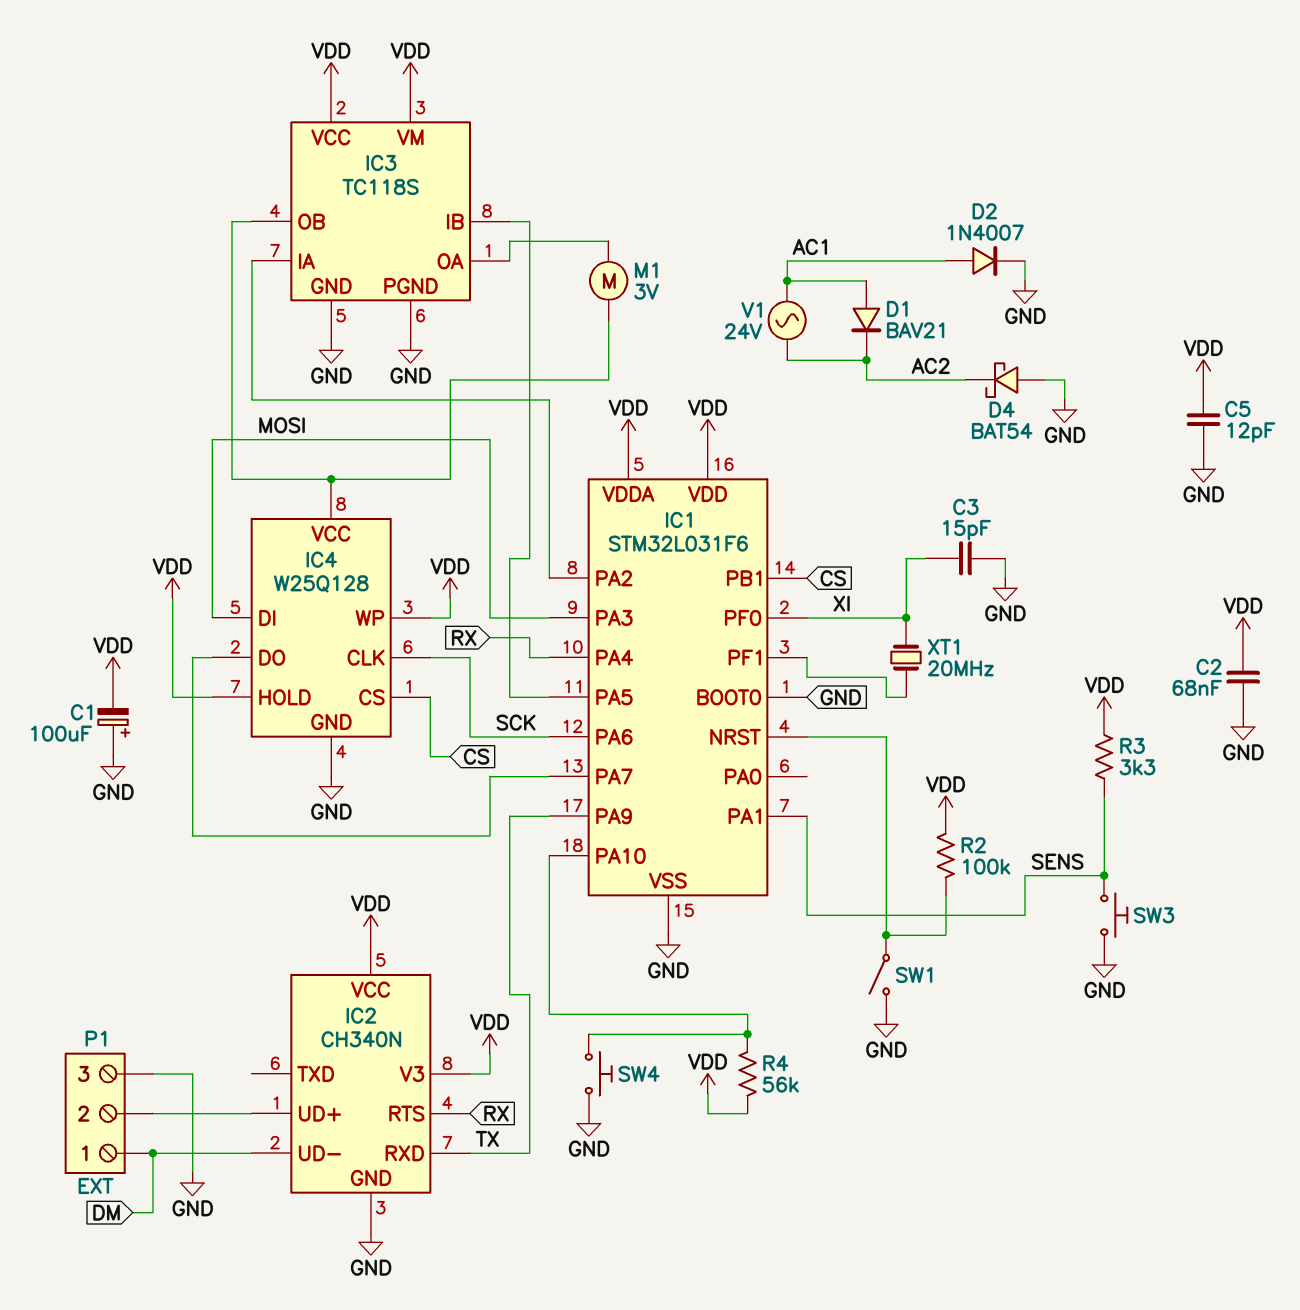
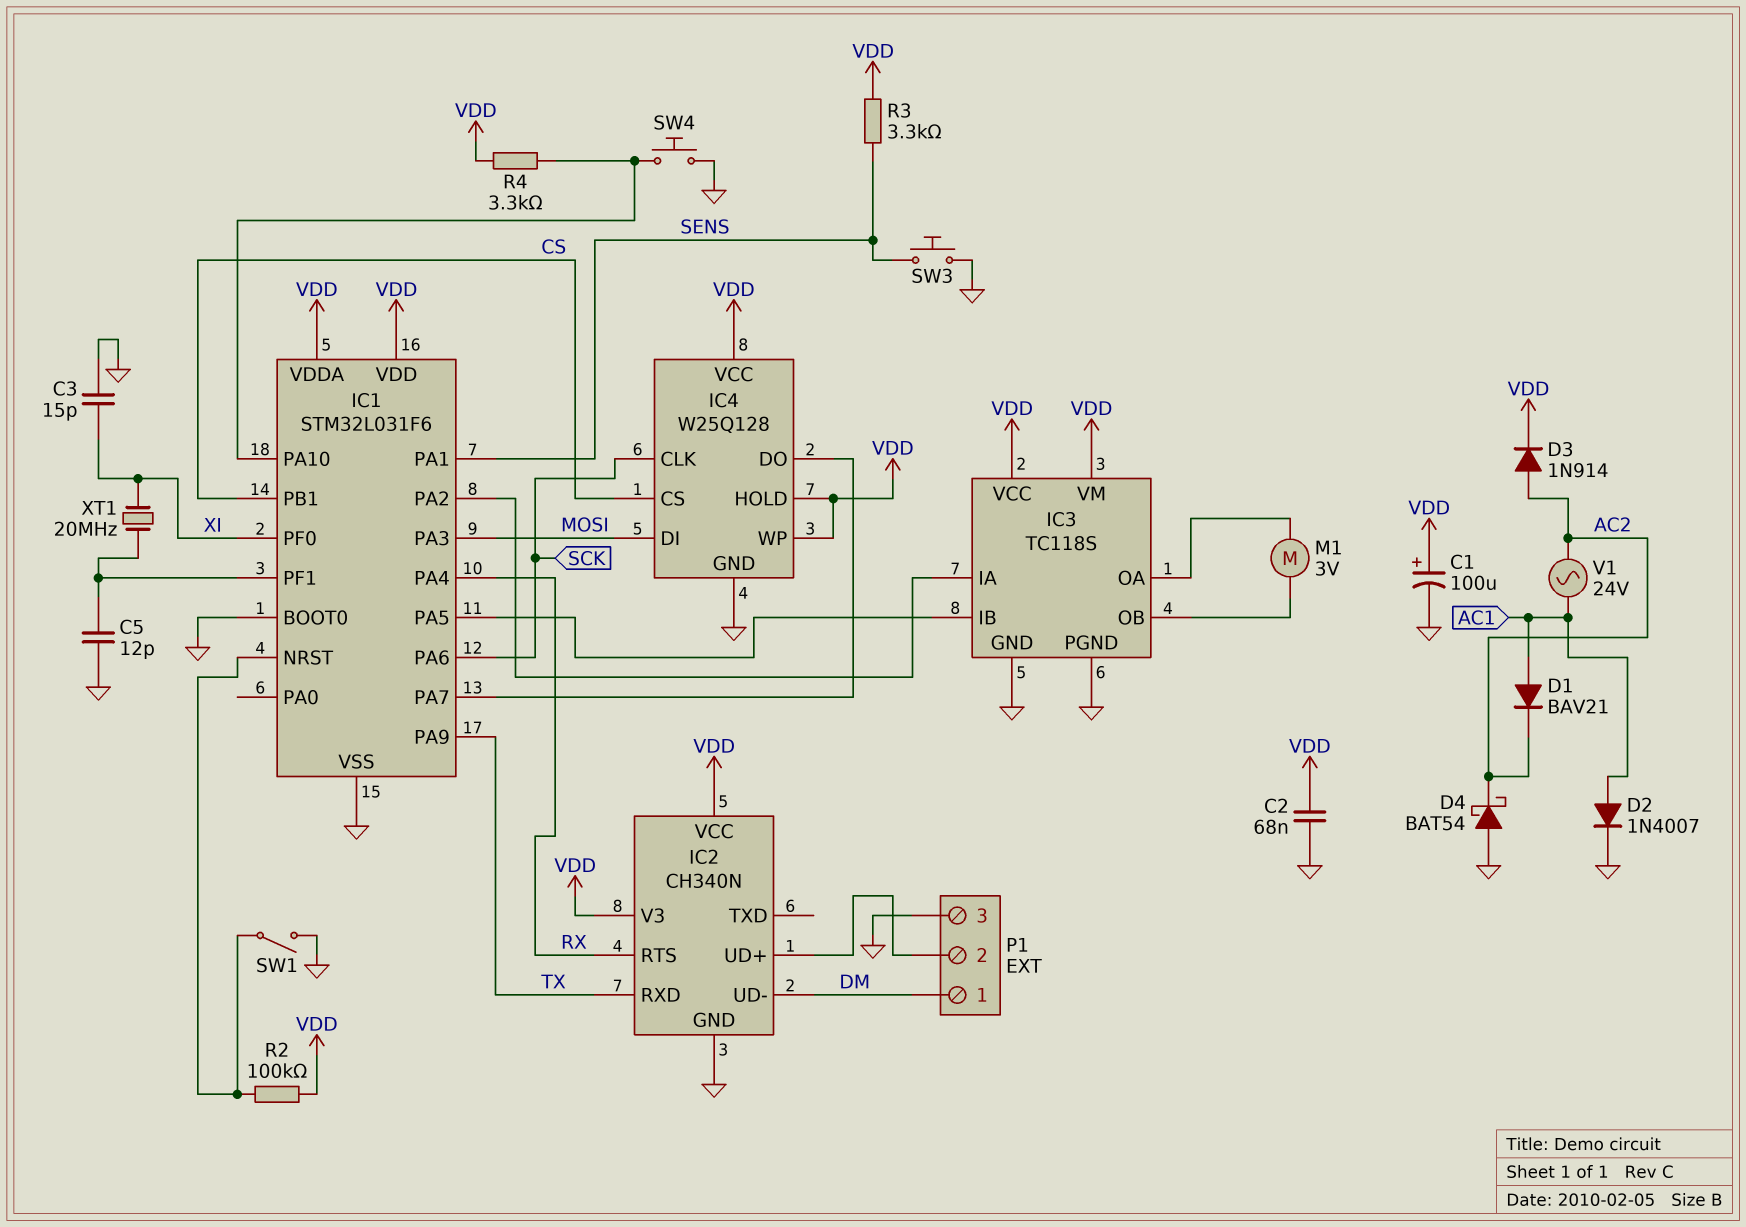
C1: 100uF (plus GND, minus VDD) -> 100uF (plus VDD, minus GND)
C5: 12pF (GND, VDD) -> 12pF (GND, IC1/PF1)
D3: none -> diode 1N914 (A AC2, K VDD)
IC4 pin VCC: IC3/OB -> VDD
R4: 56k (IC1/PA10, VDD) -> 3.3k (IC1/PA10, VDD)

